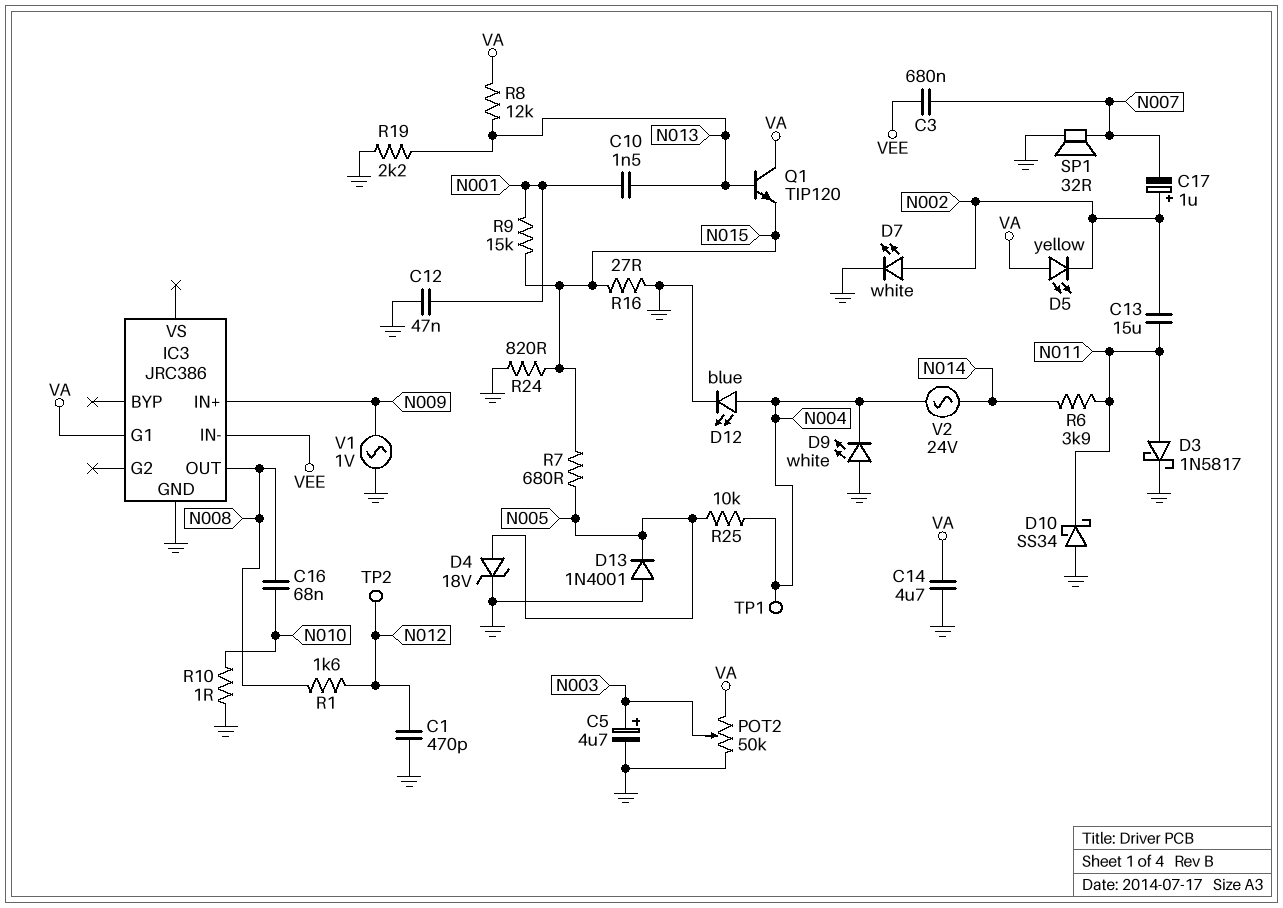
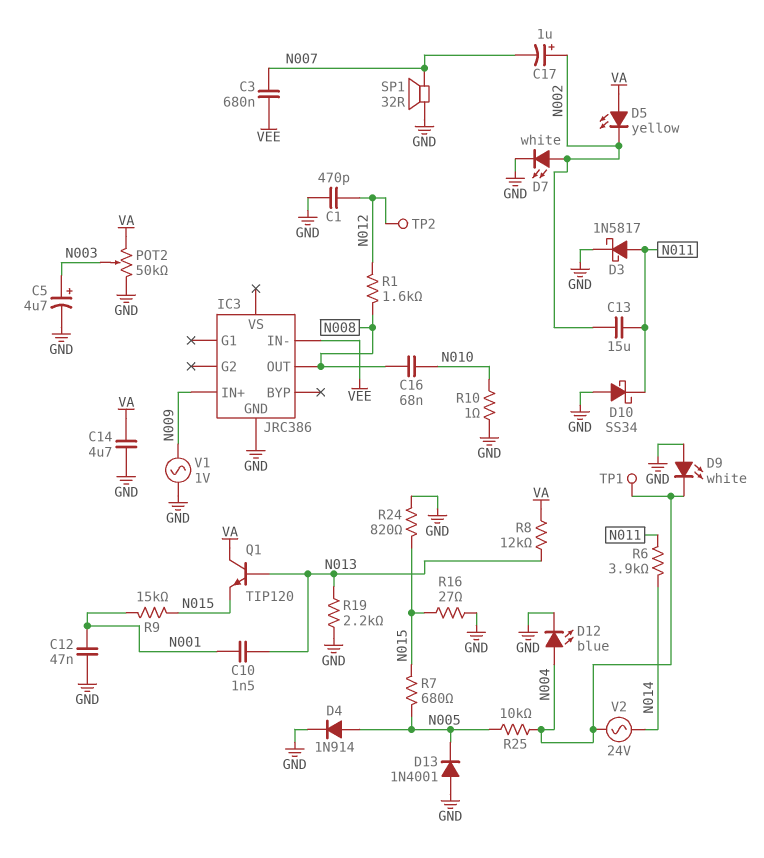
D4: zener 18V (A N005, K GND) -> diode 1N914 (A N005, K GND)
IC3 pin G1: VA -> none

